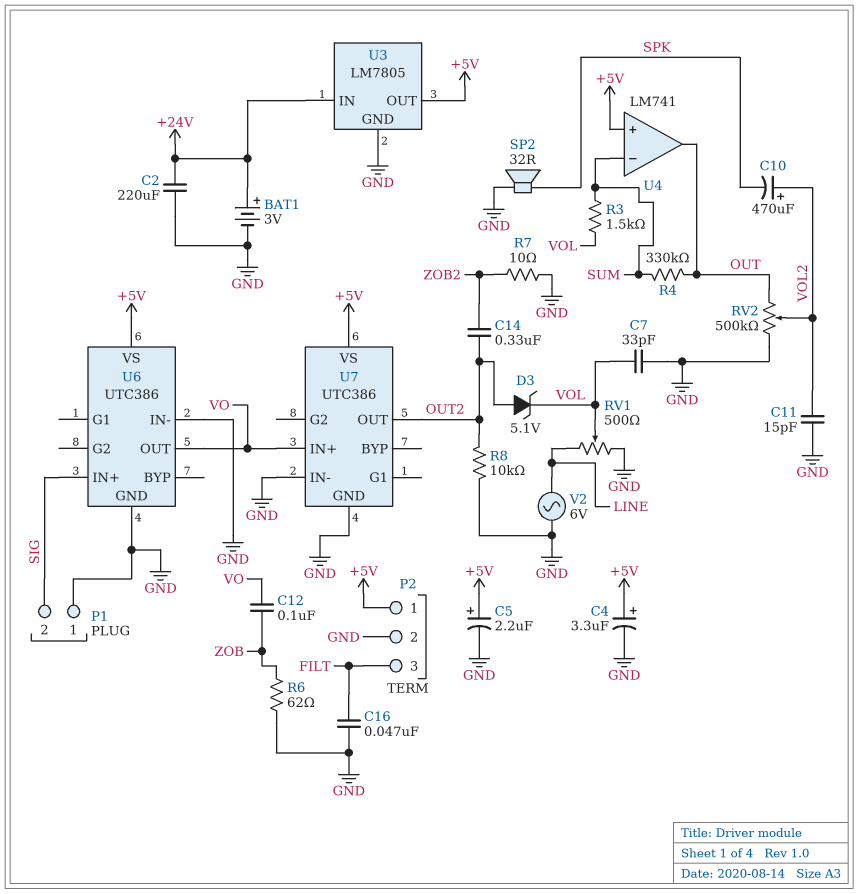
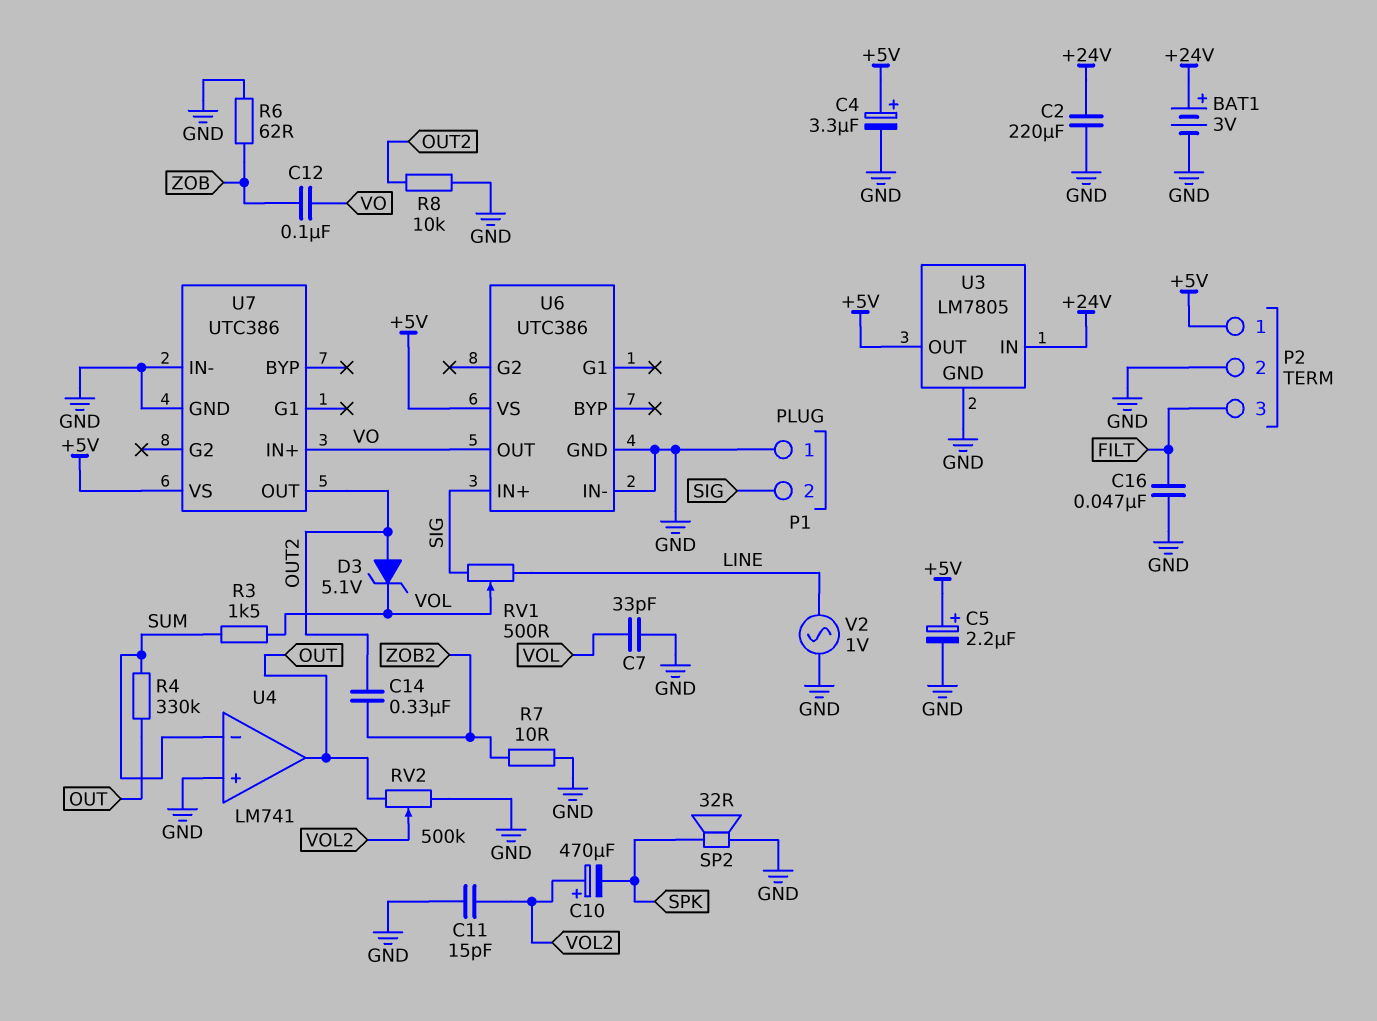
RV1: 500 (GND, LINE, wiper VOL) -> 500 (LINE, SIG, wiper VOL)
U4 pin in+: +5V -> GND
V2: AC 6V (GND, LINE) -> AC 1V (GND, LINE)

